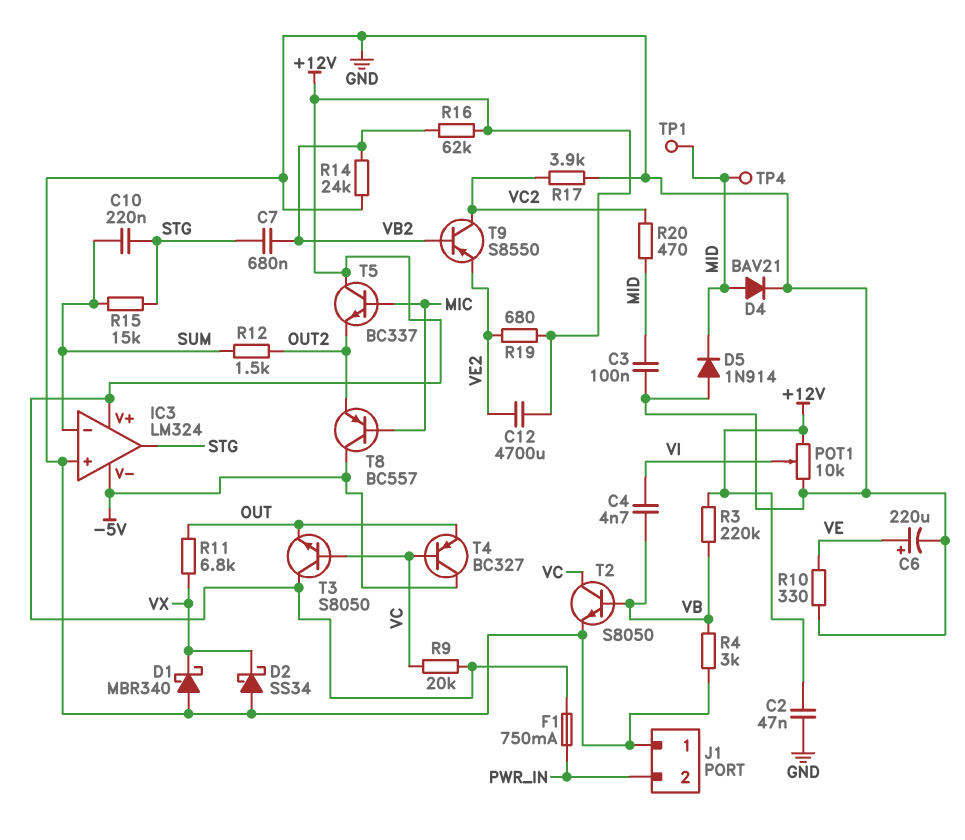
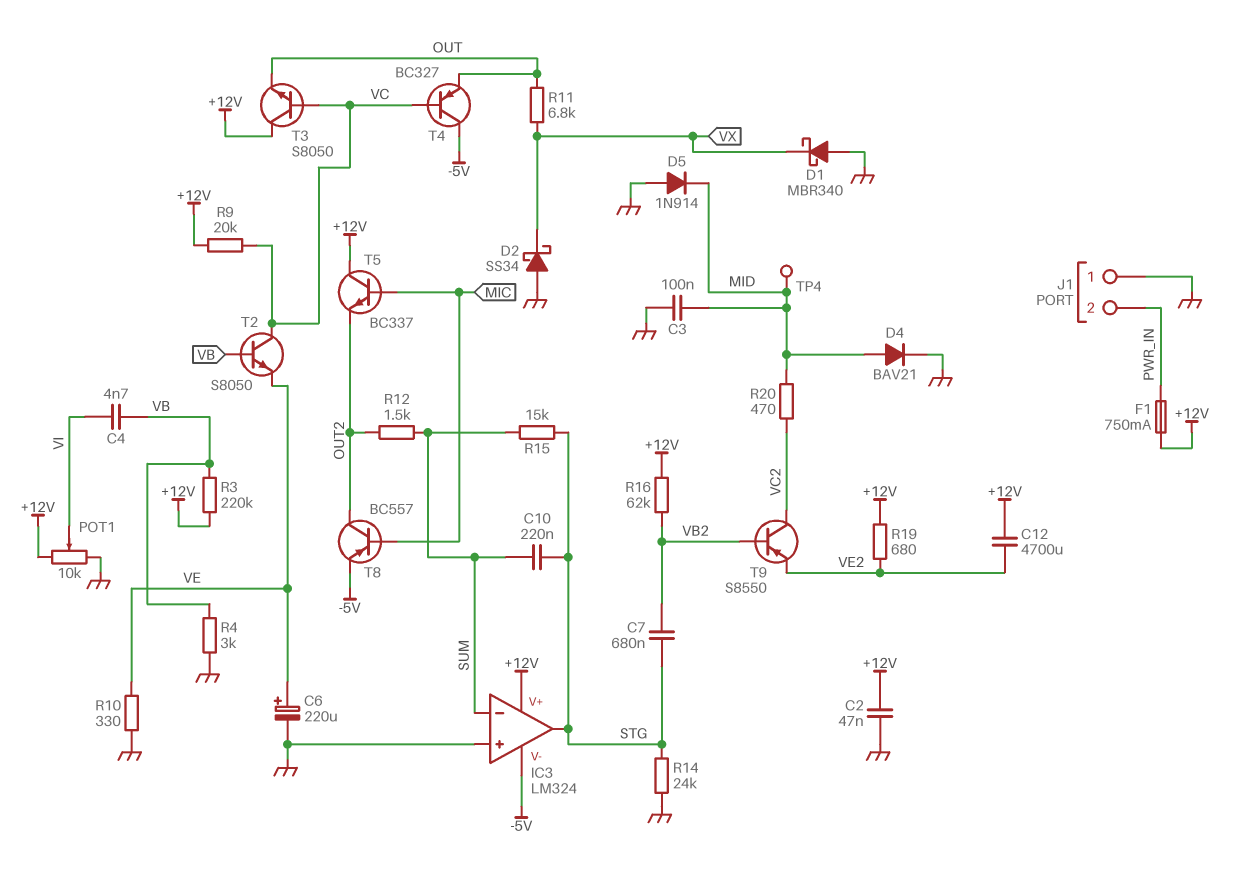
R14: 24k (GND, VB2) -> 24k (GND, STG)
R17: 3.9k (GND, VC2) -> none
T2: NPN S8050 (B VB, C VC, E GND) -> NPN S8050 (B VB, C VC, E VE)
T8: PNP BC557 (B MIC, C -5V, E OUT2) -> PNP BC557 (B MIC, C OUT2, E -5V)
TP1: test point (MID) -> none

